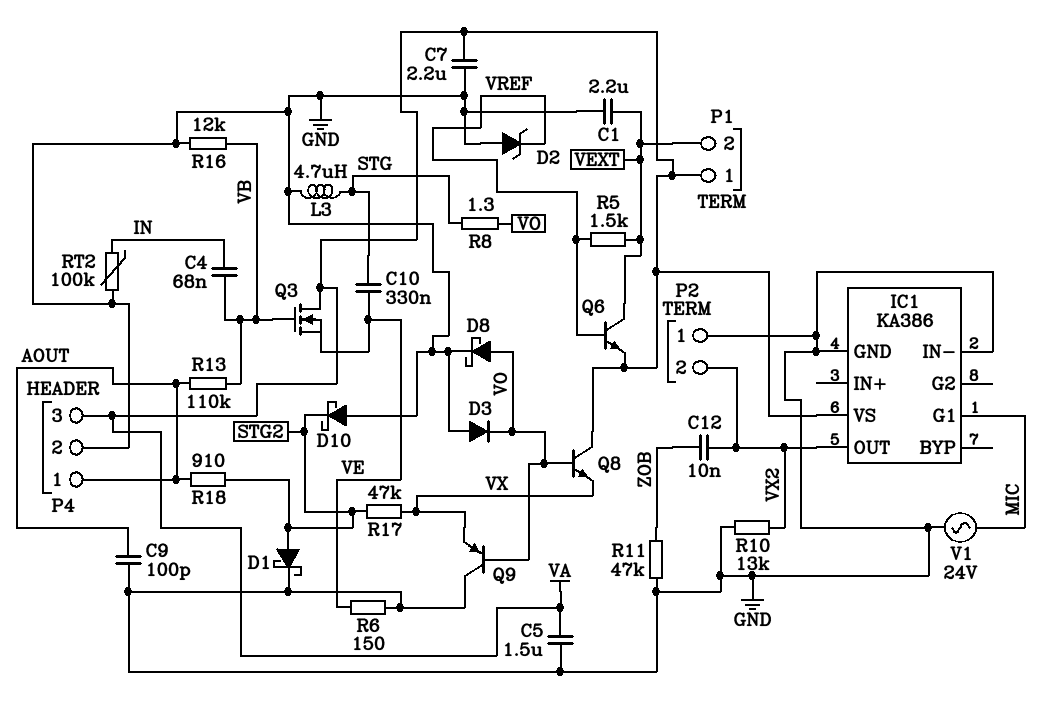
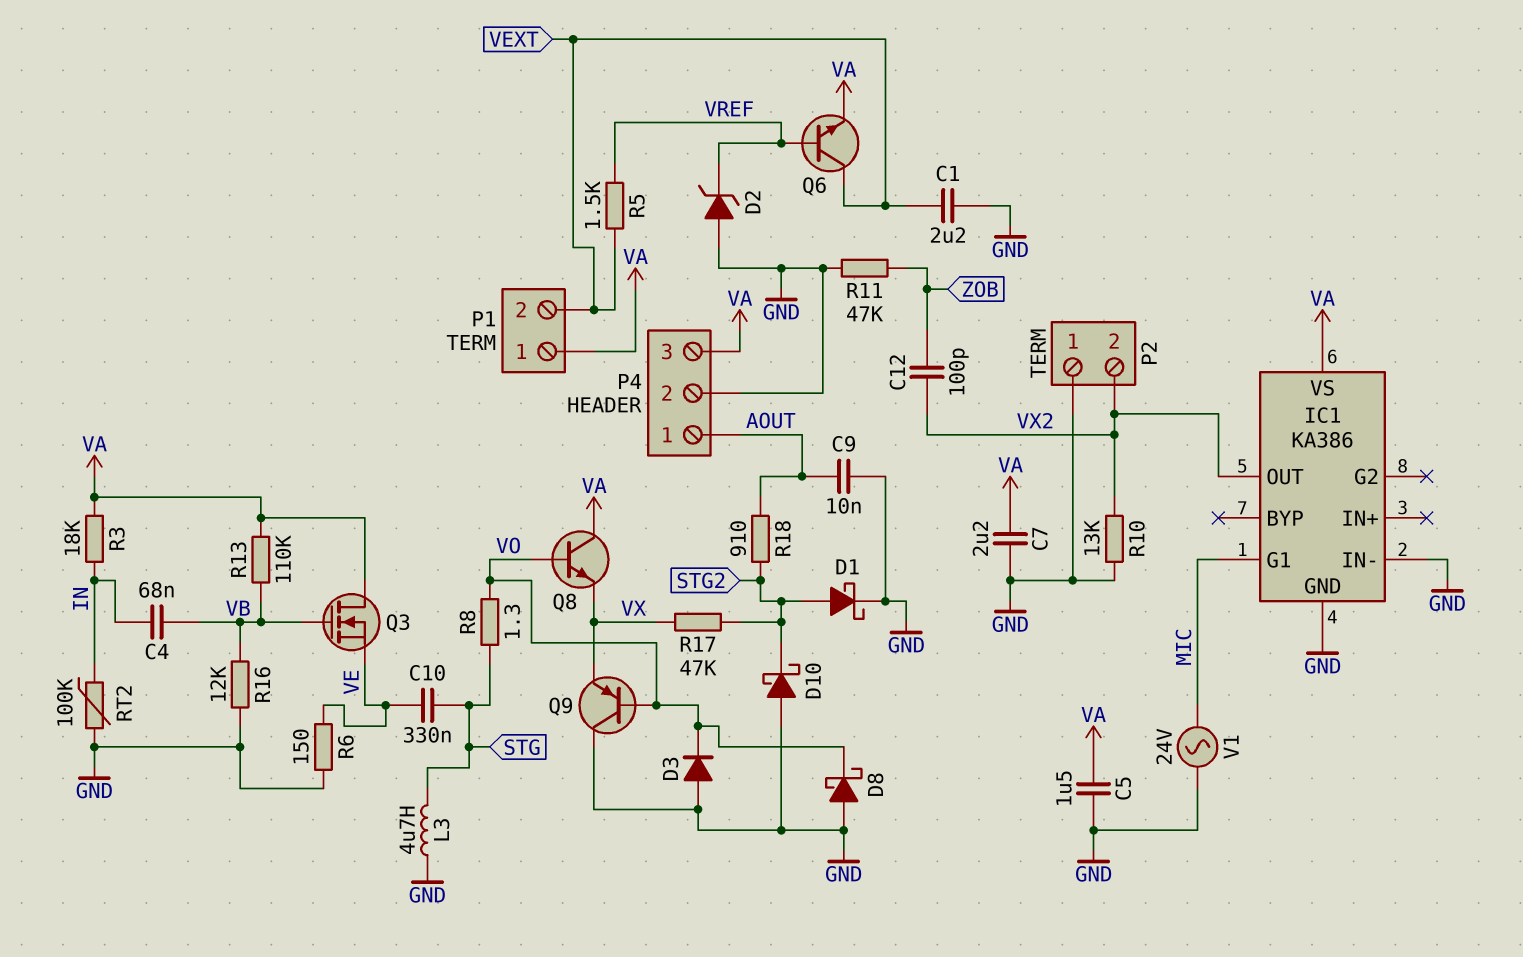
C9: 100pF (AOUT, GND) -> 10nF (AOUT, GND)
C12: 10nF (VX2, ZOB) -> 100pF (VX2, ZOB)
D8: schottky (A VO, K GND) -> schottky (A GND, K VO)
R3: none -> 18k (IN, VA)
R13: 110k (AOUT, VB) -> 110k (VA, VB)

